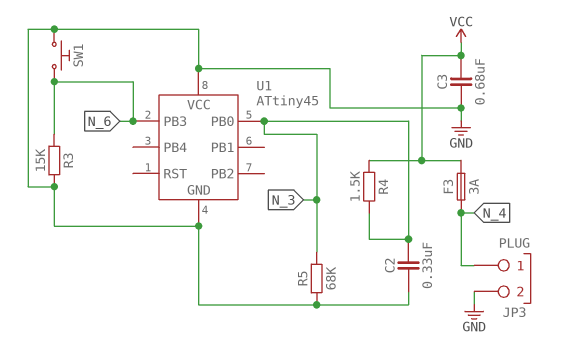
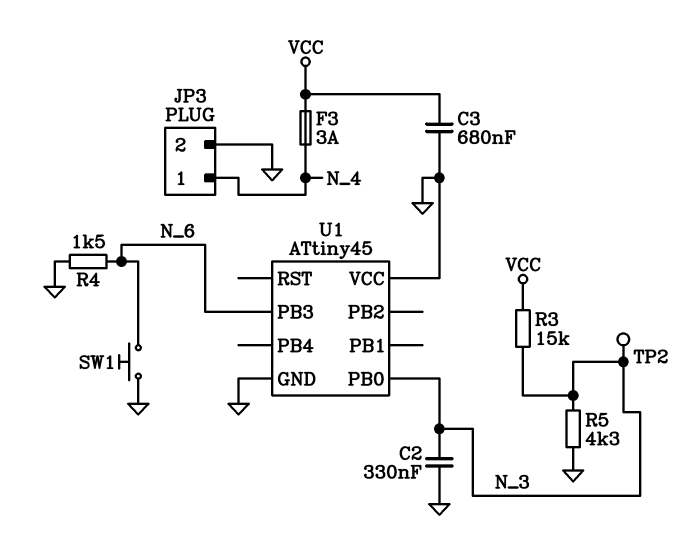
R3: 15k (GND, N_6) -> 15k (N_3, VCC)
R4: 1.5k (N_3, VCC) -> 1.5k (GND, N_6)
R5: 68k (GND, N_3) -> 4.3k (GND, N_3)
TP2: none -> test point (N_3)

